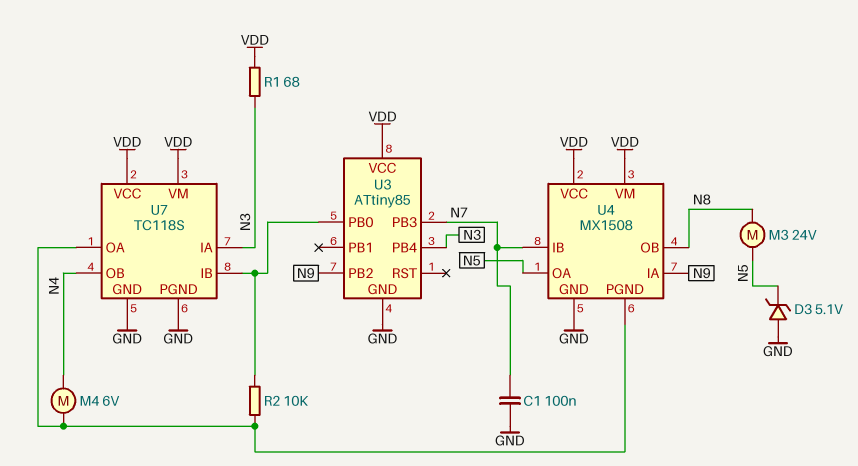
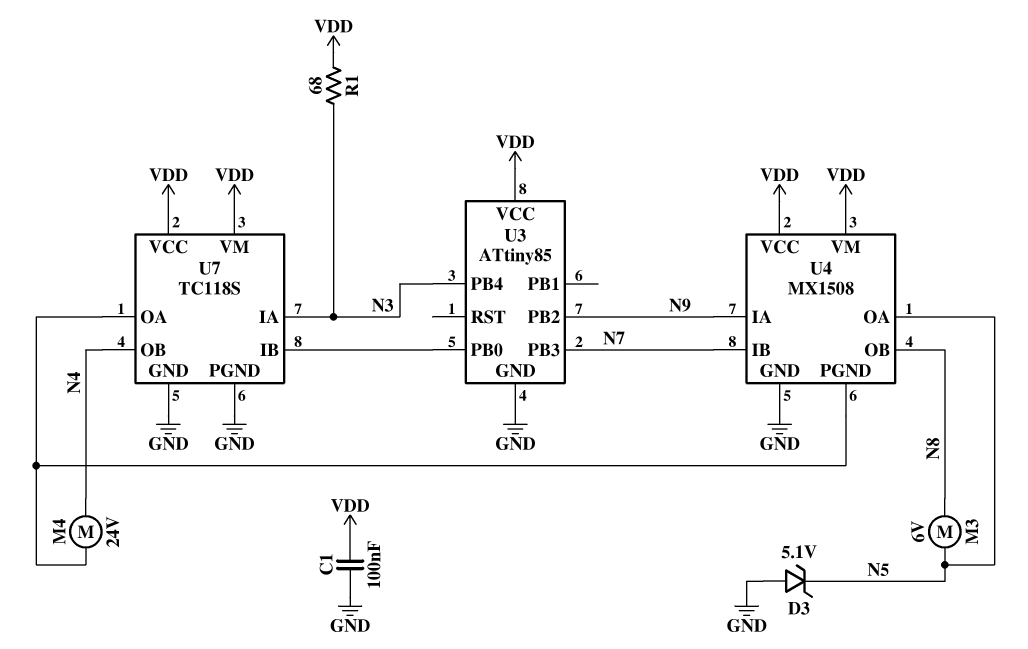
C1: 100nF (GND, N7) -> 100nF (GND, VDD)
M3: motor 24V (N5, N8) -> motor 6V (N5, N8)
M4: motor 6V (N4, U4/PGND) -> motor 24V (N4, U4/PGND)
R2: 10k (U3/PB0, U4/PGND) -> none

